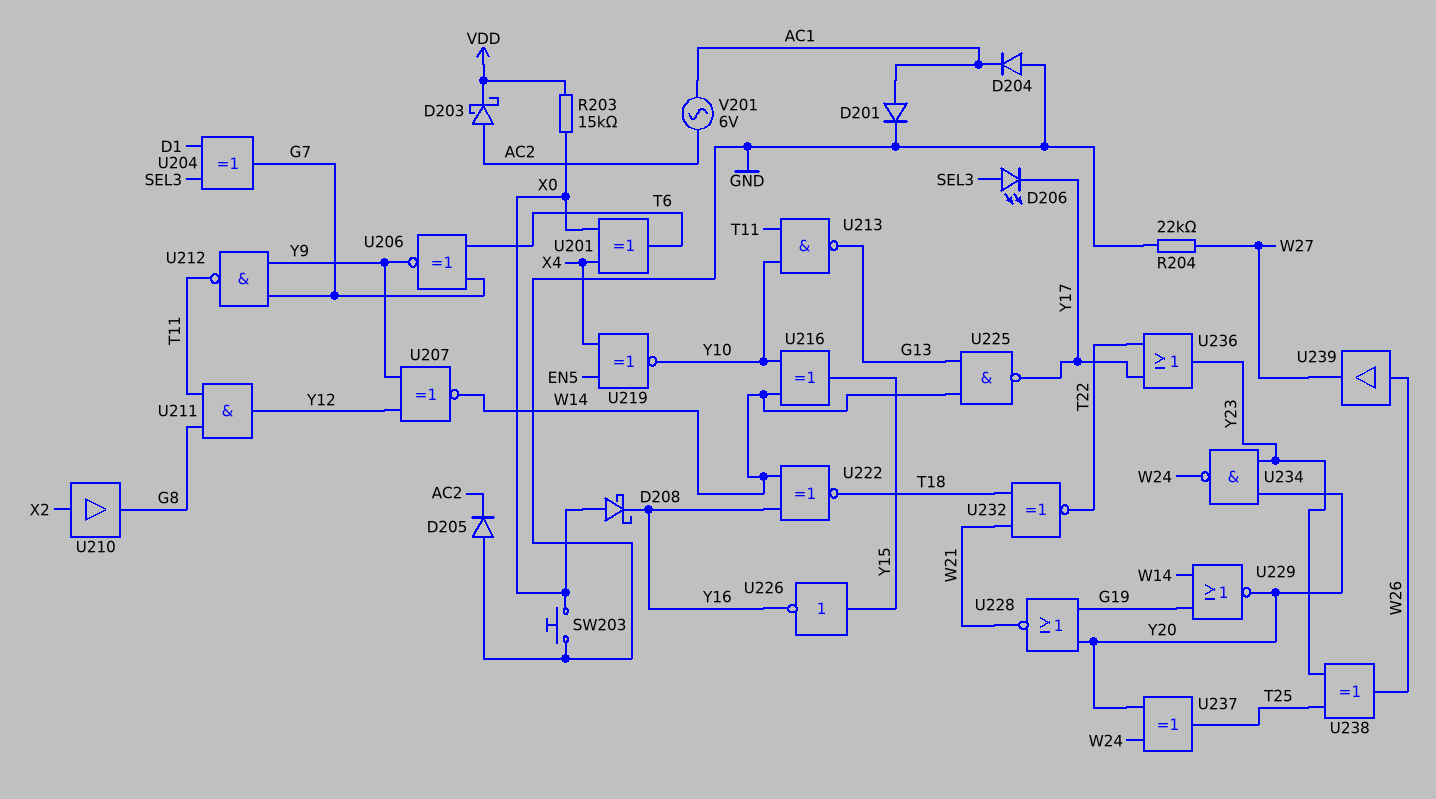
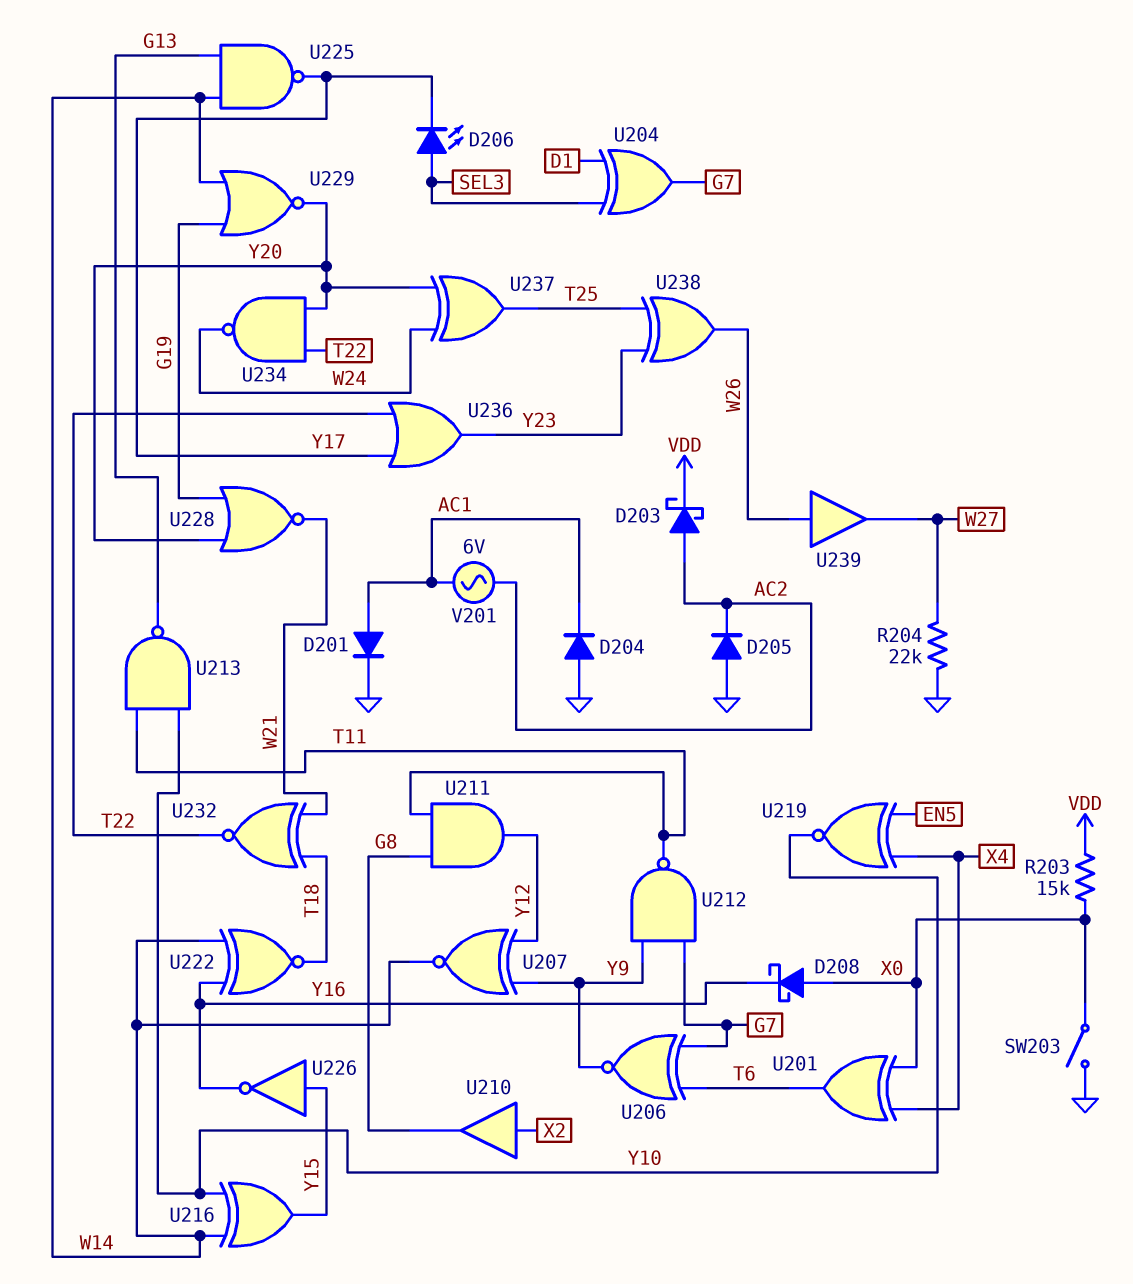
SW203: button (GND, X0) -> switch (GND, X0)
U234: NAND (in Y20, in Y23, out W24) -> NAND (in T22, in Y20, out W24)

